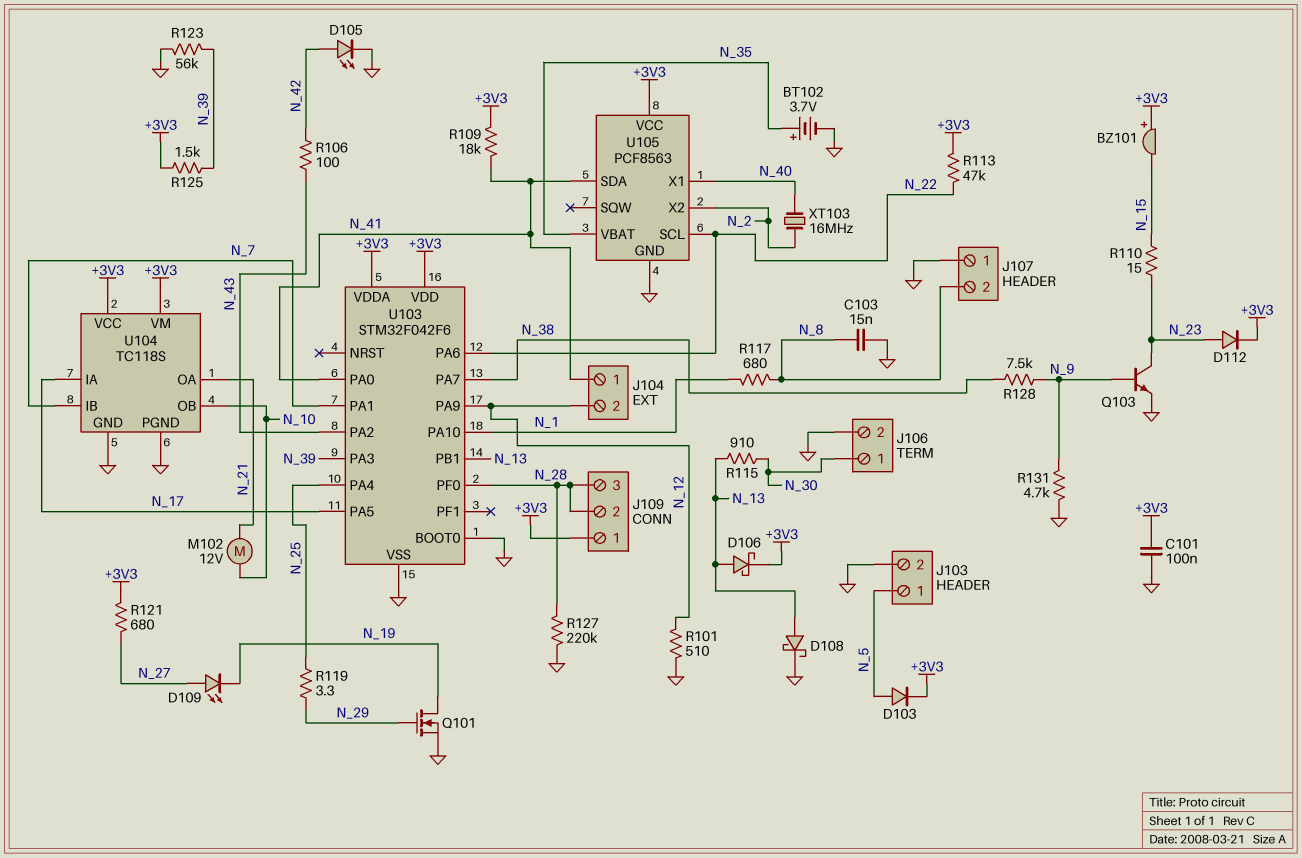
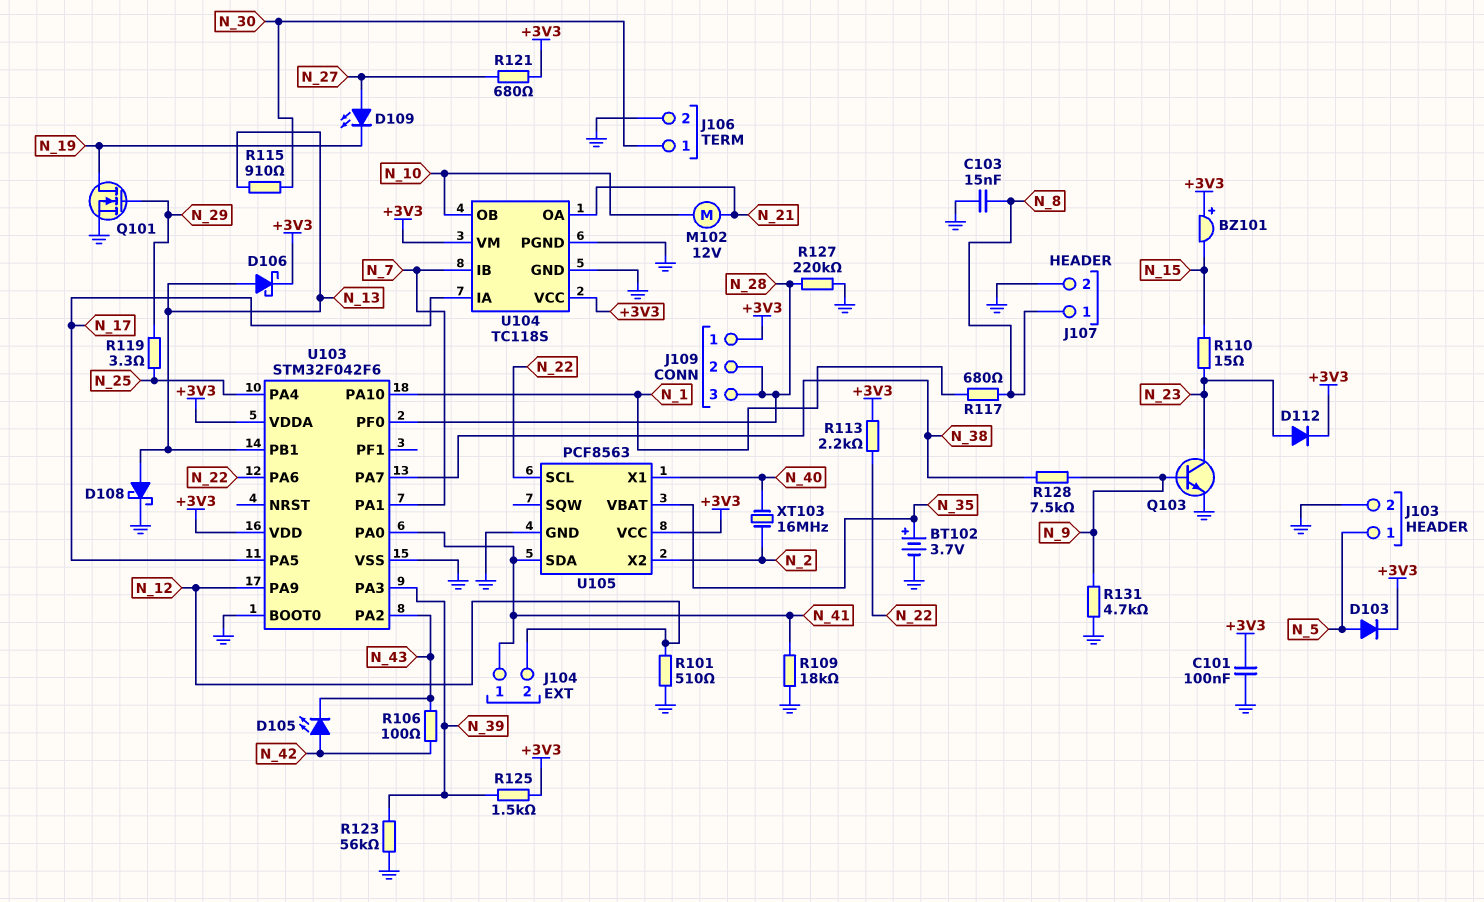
D105: LED (A N_42, K GND) -> LED (A N_42, K N_43)
J107 pin 1: GND -> N_8
J107 pin 2: N_8 -> GND
R109: 18k (+3V3, N_41) -> 18k (GND, N_41)
R113: 47k (+3V3, N_22) -> 2.2k (+3V3, N_22)

